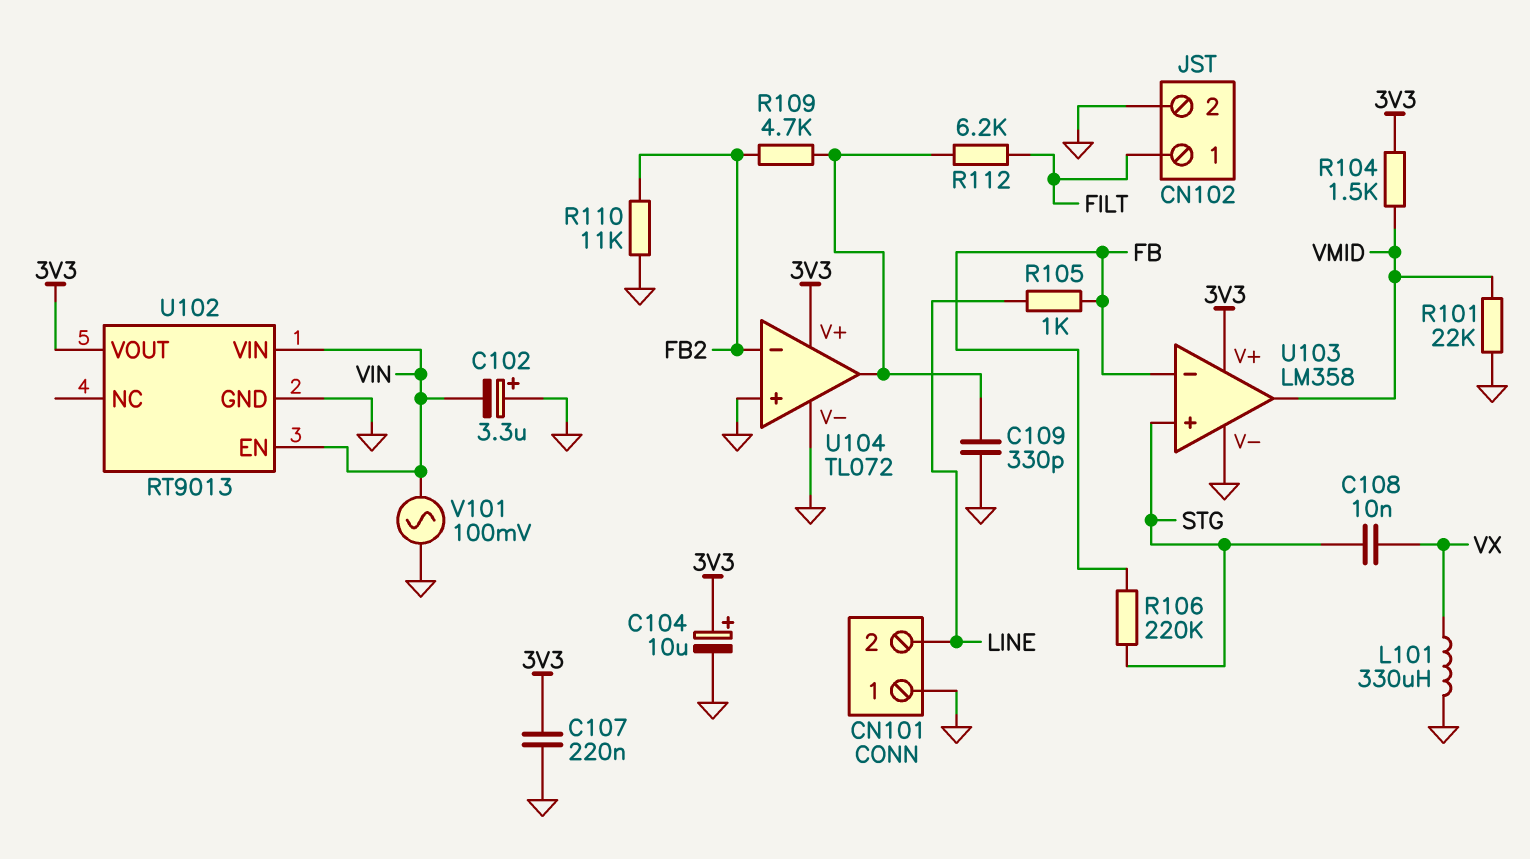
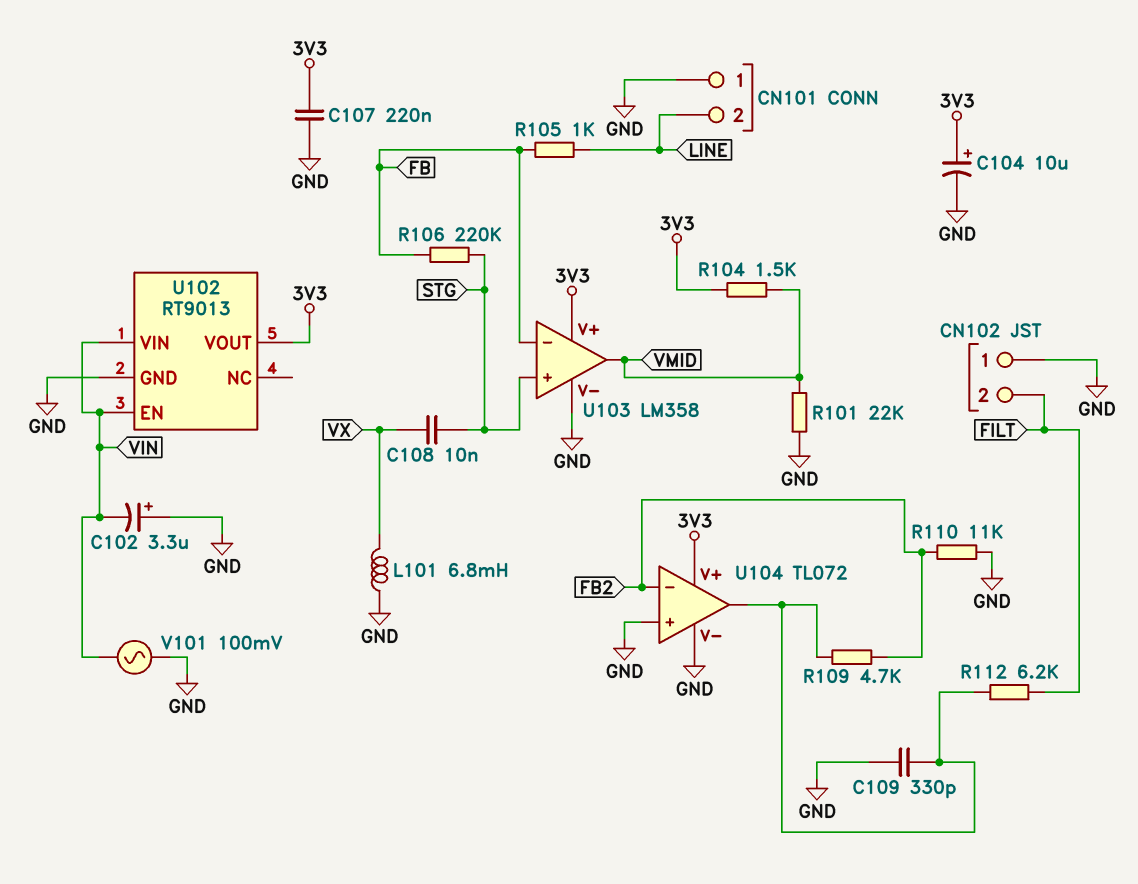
CN102 pin 1: FILT -> GND
CN102 pin 2: GND -> FILT
L101: 330uH (GND, VX) -> 6.8mH (GND, VX)

